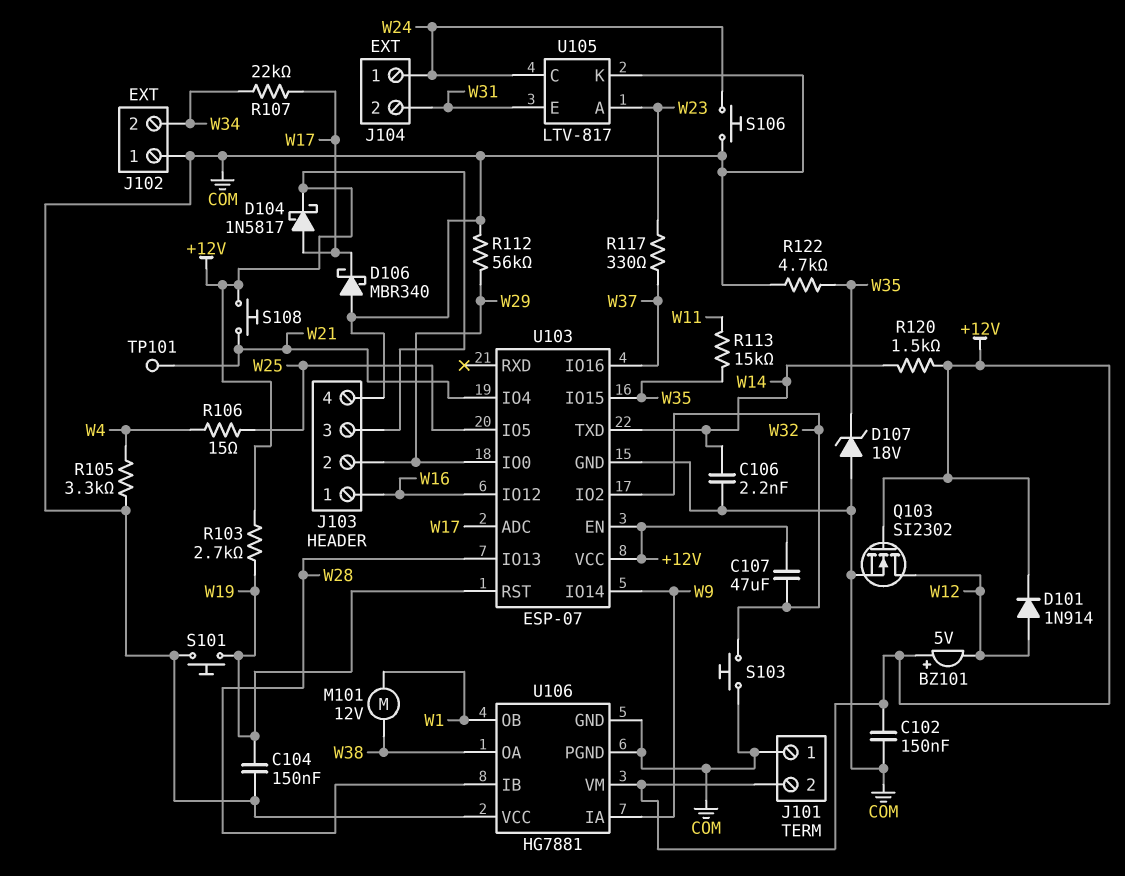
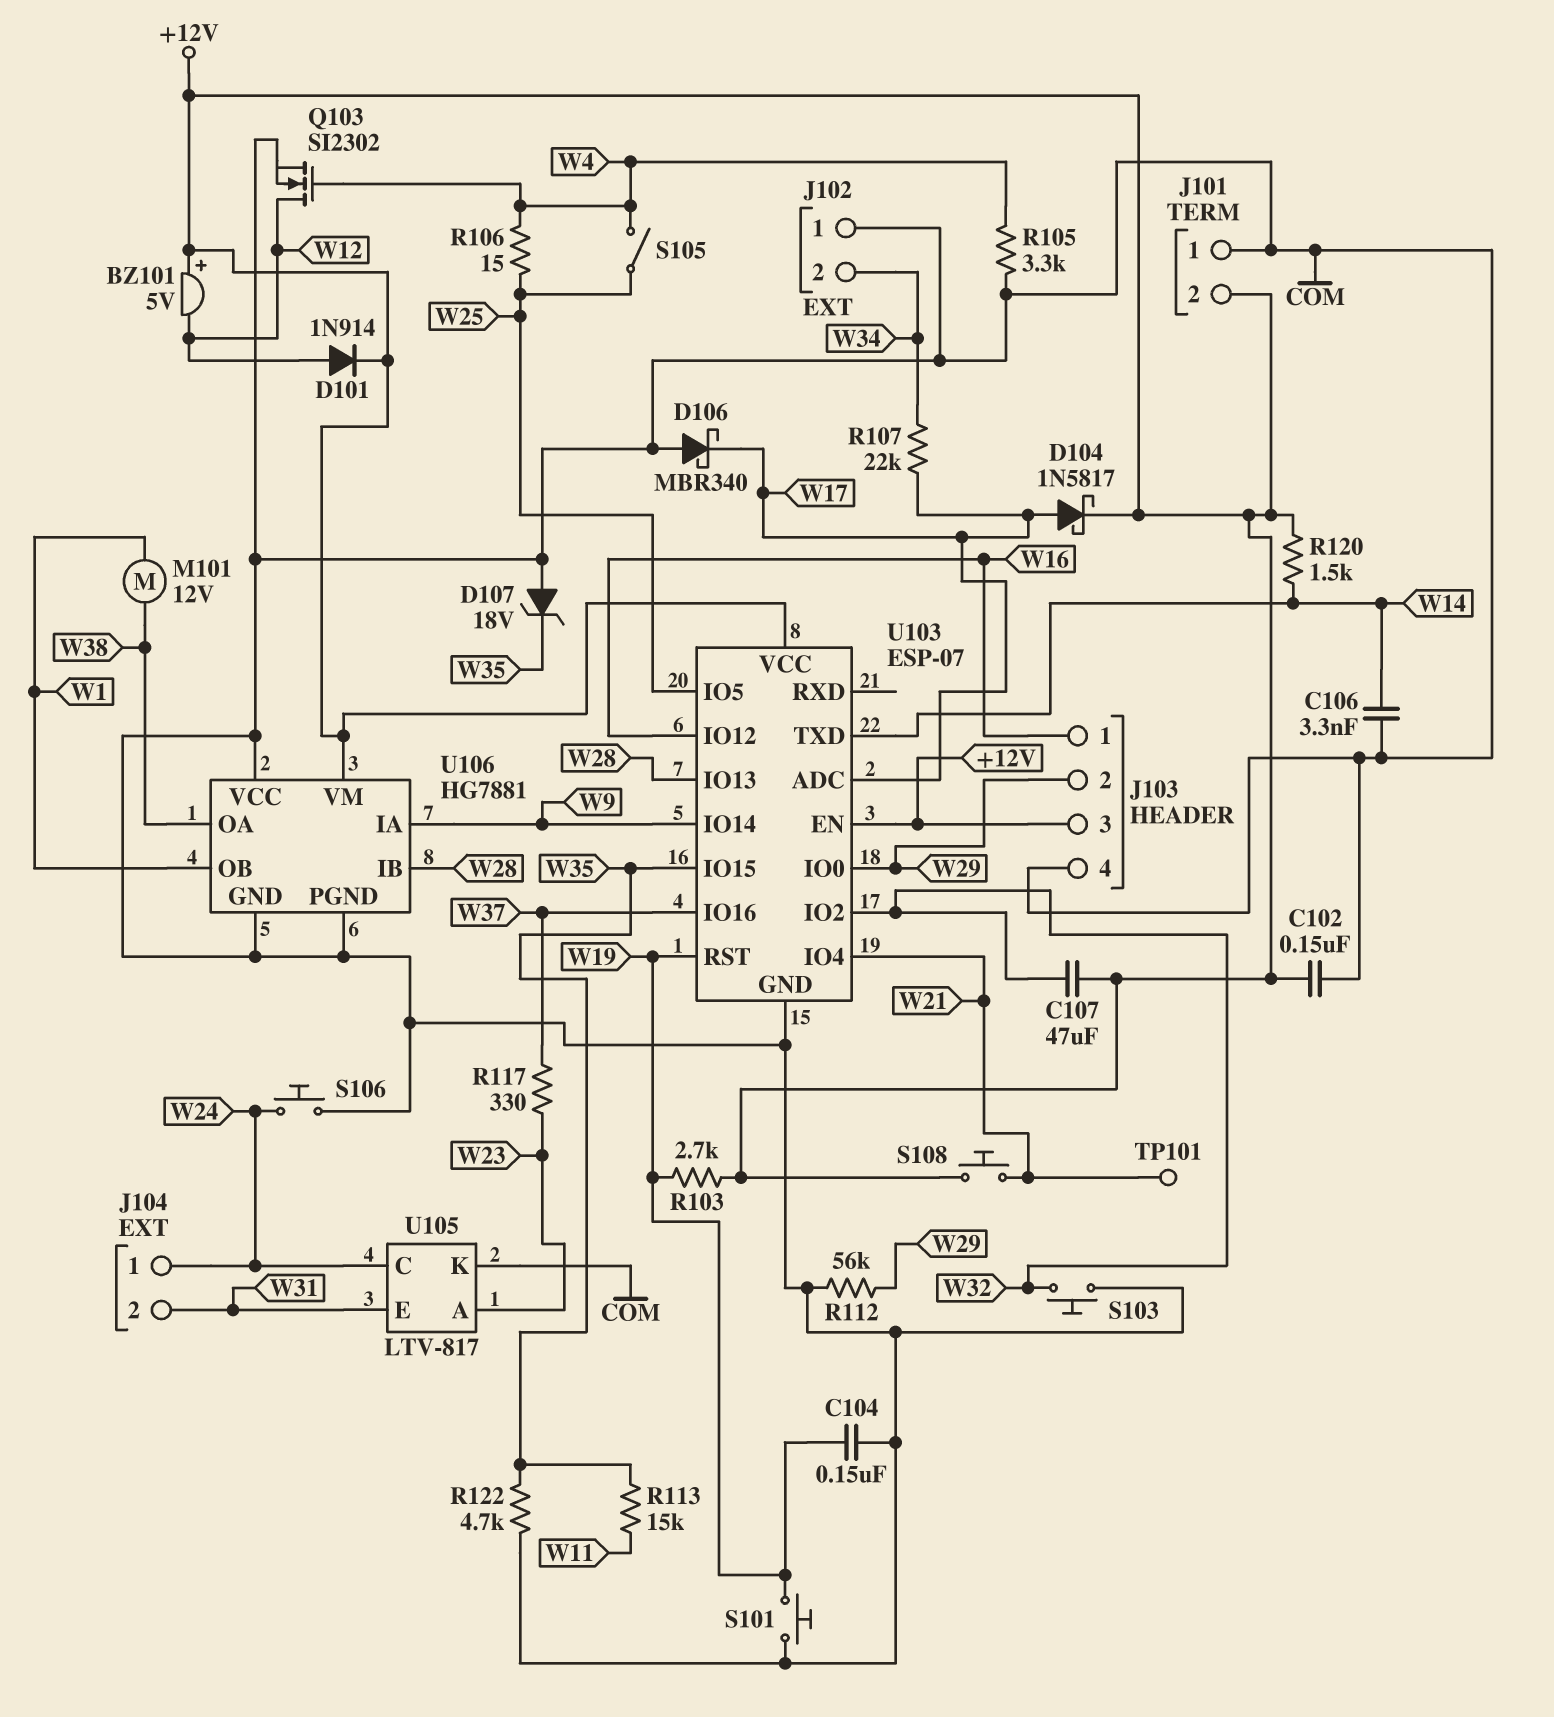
C106: 2.2nF (COM, W14) -> 3.3nF (COM, W14)
Q103: NMOS SI2302 (G +12V, D W12, S COM) -> NMOS SI2302 (G W4, D W12, S COM)
S105: none -> switch (W4, W25)

